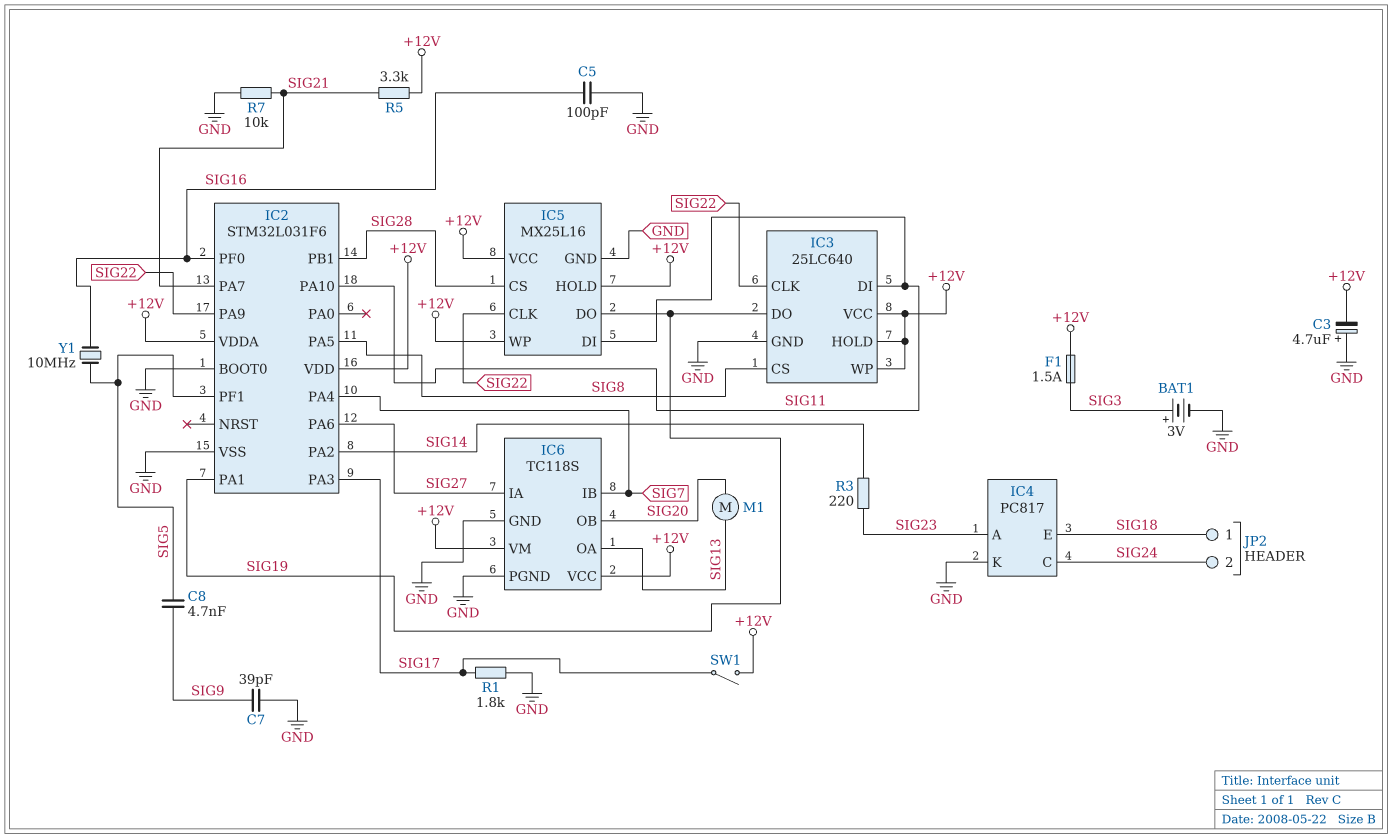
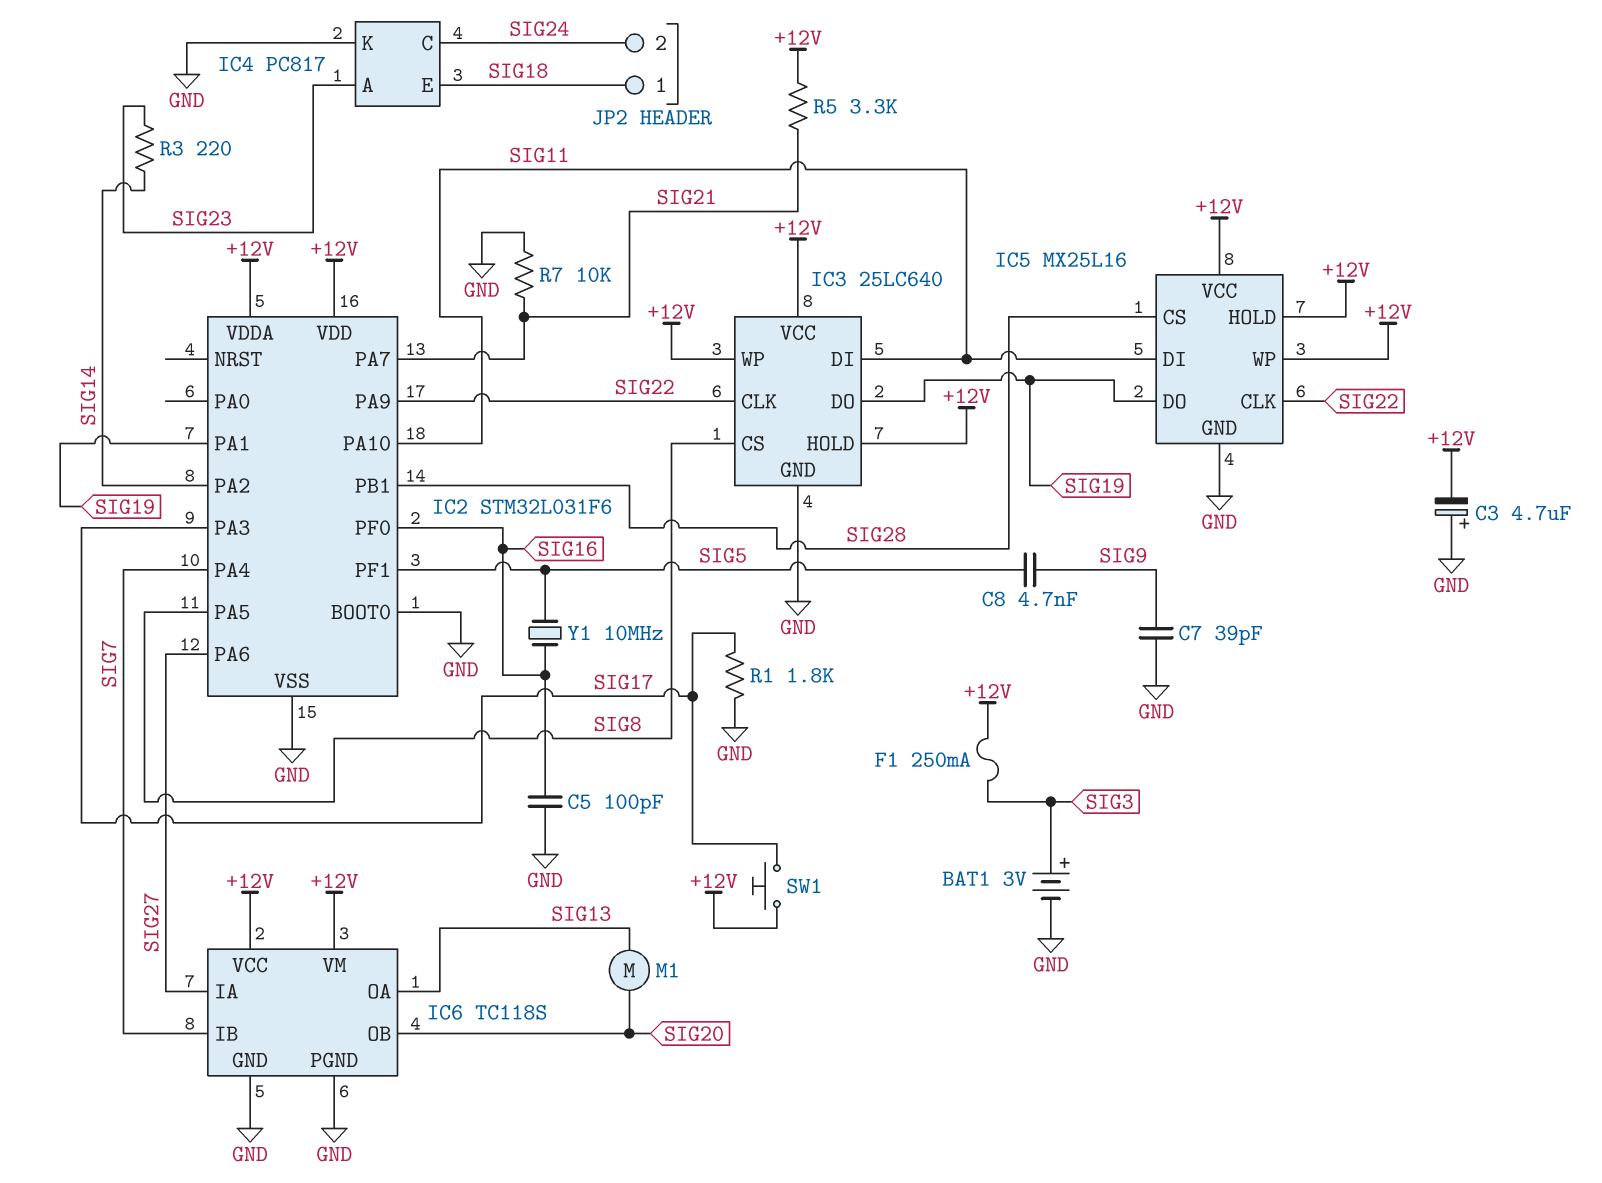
F1: 1.5A (+12V, SIG3) -> 250mA (+12V, SIG3)
SW1: switch (+12V, SIG17) -> button (+12V, SIG17)

